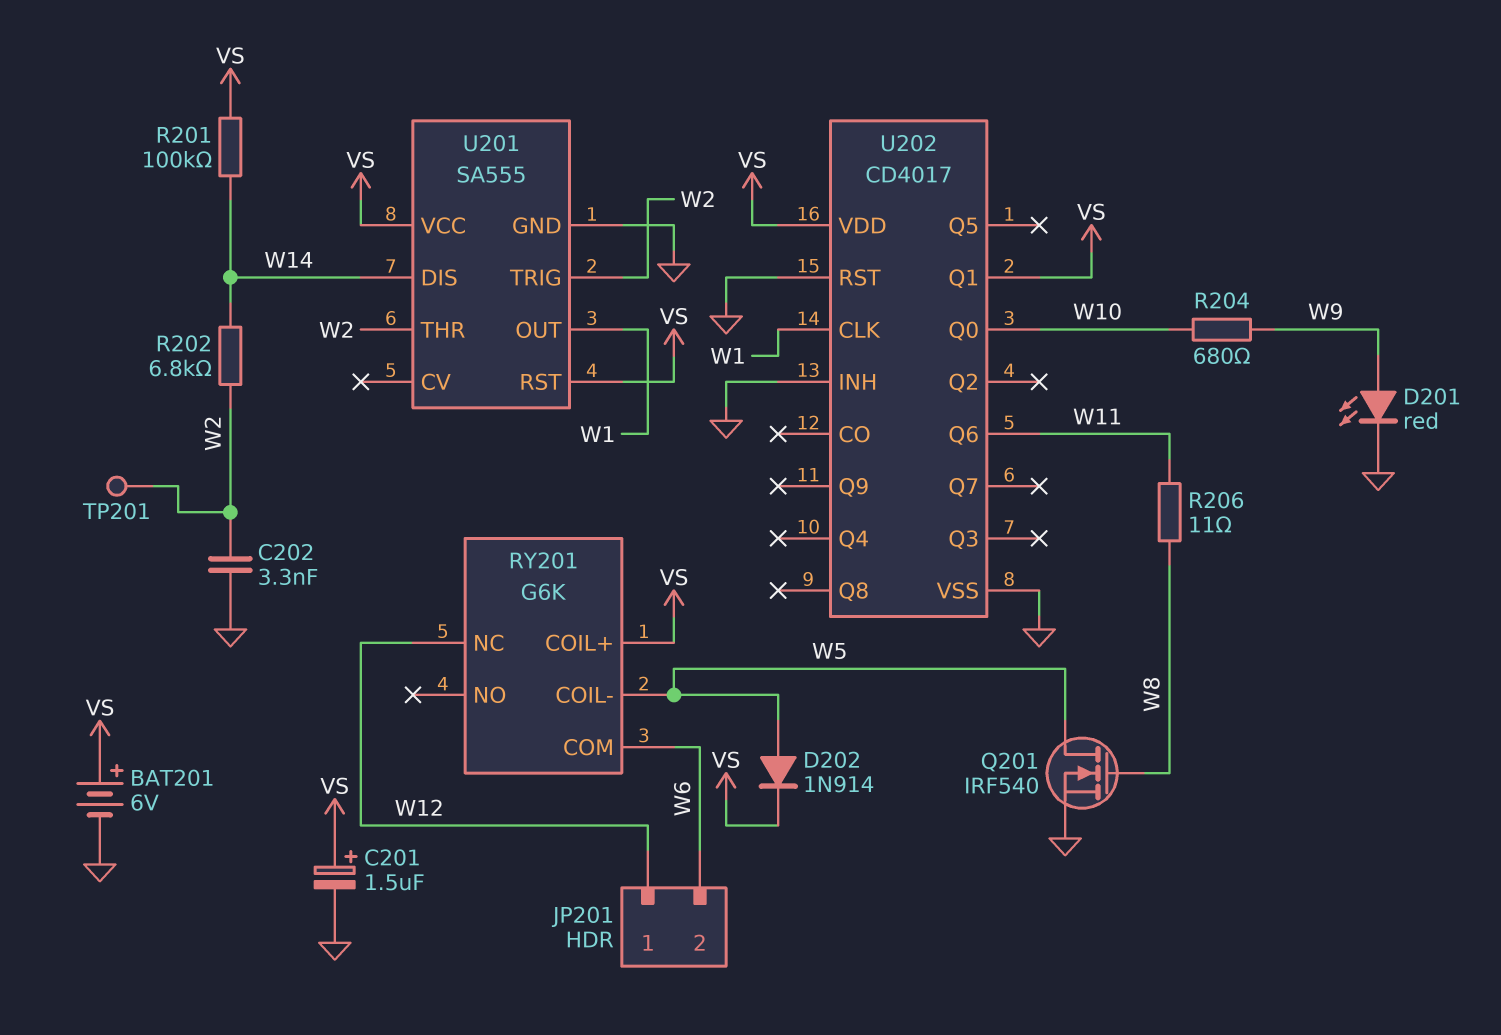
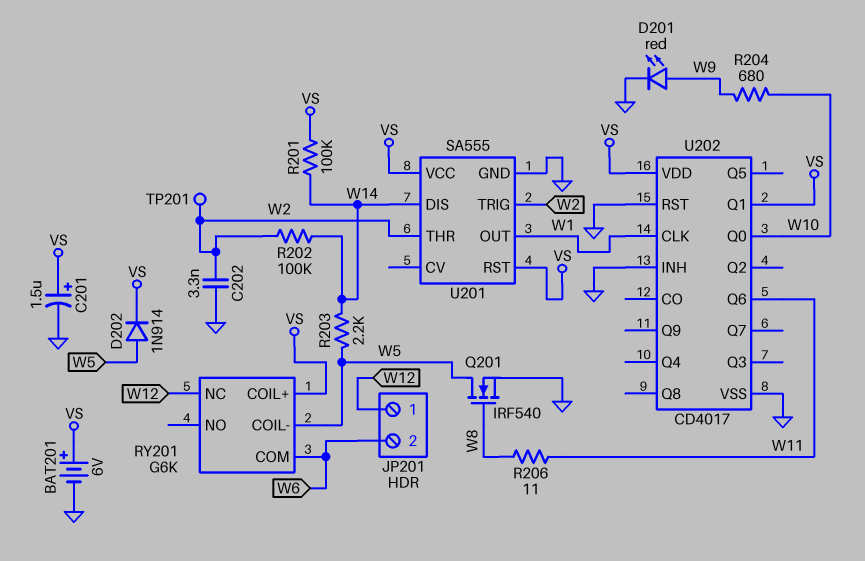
R202: 6.8k (W2, W14) -> 100k (W2, W14)
R203: none -> 2.2k (W5, W14)

